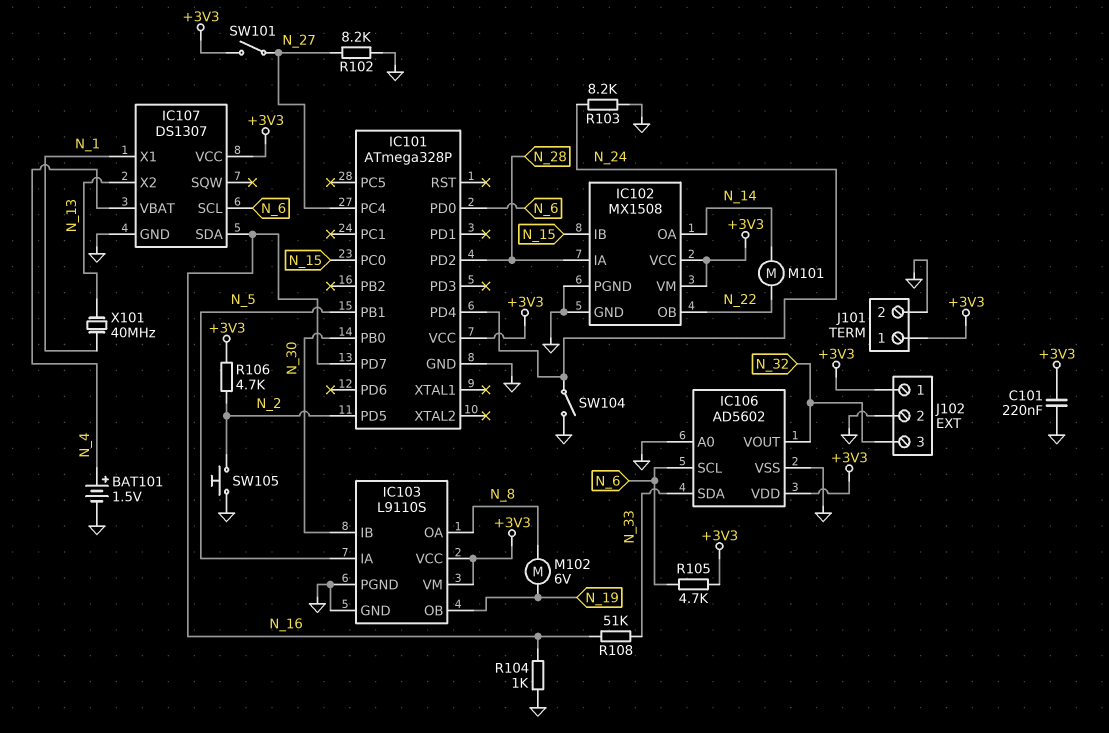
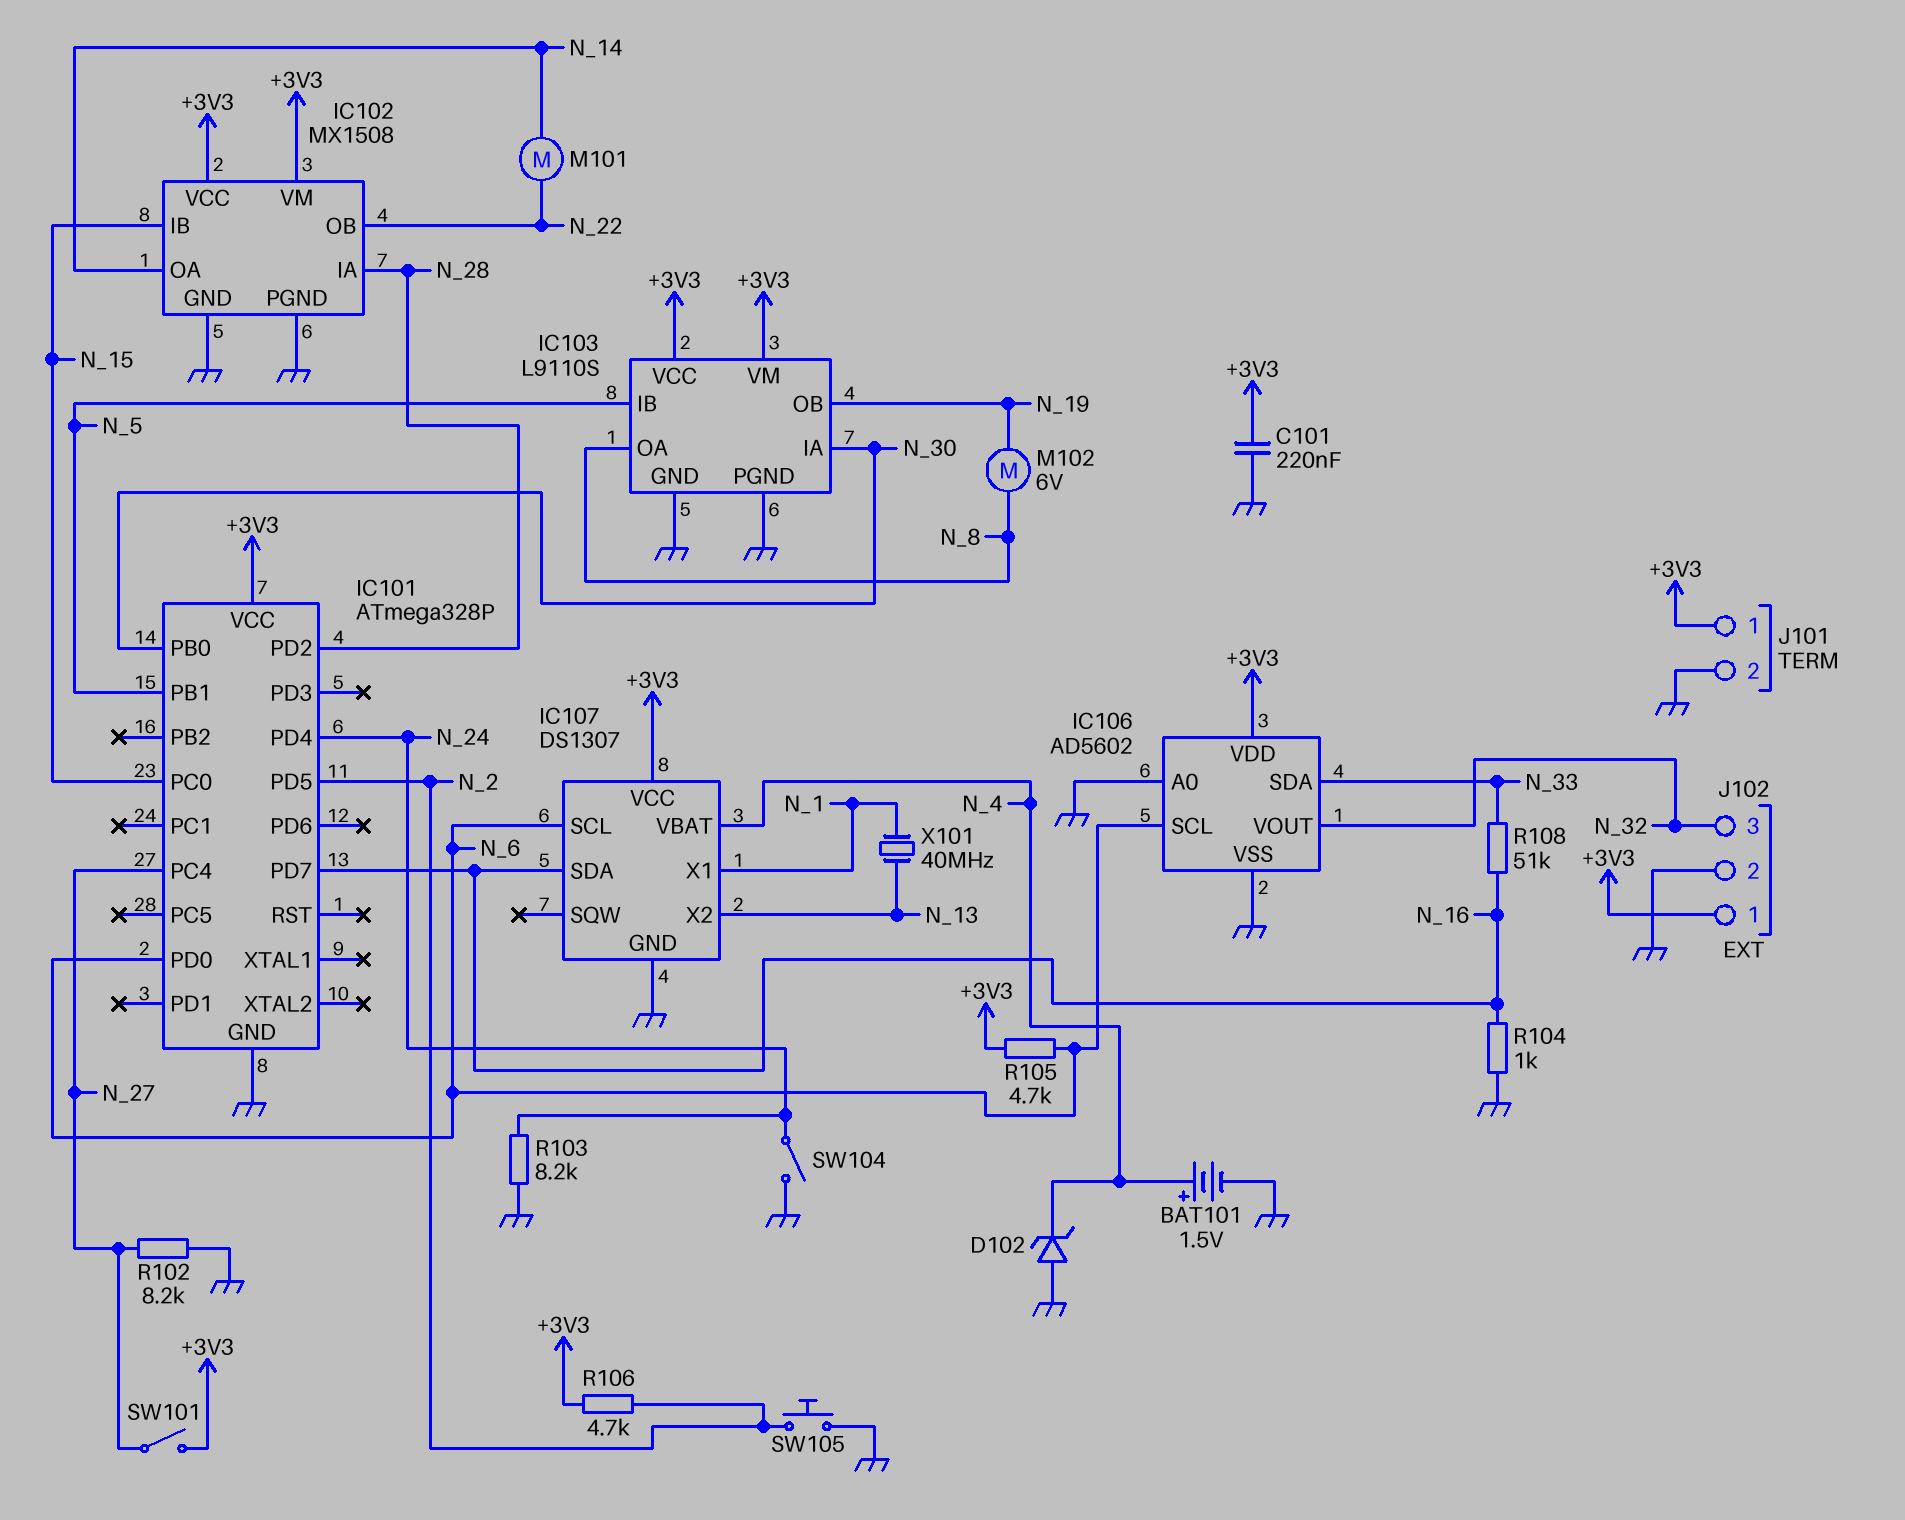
D102: none -> zener (A GND, K N_4)
IC103 pin IA: N_5 -> N_30
IC103 pin IB: N_30 -> N_5

